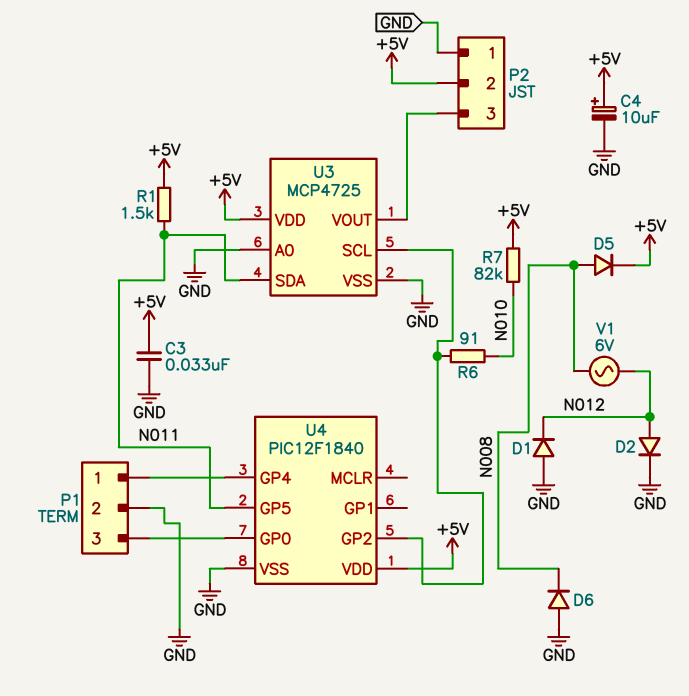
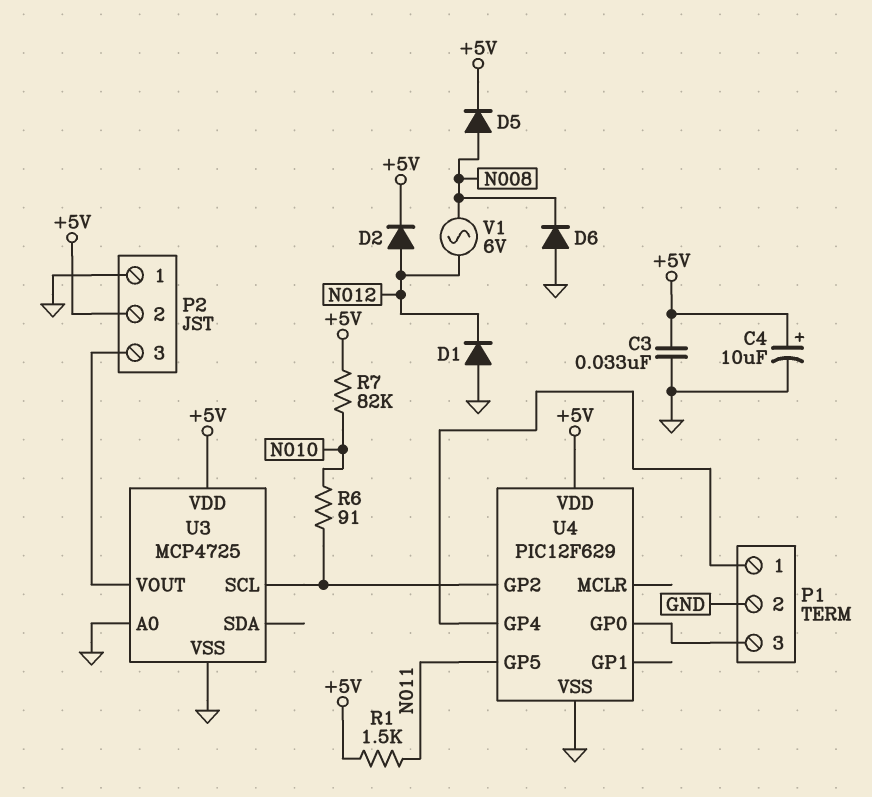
D2: diode (A N012, K GND) -> diode (A N012, K +5V)
U3 pin SDA: N011 -> none
U4: PIC12F1840 -> PIC12F629

